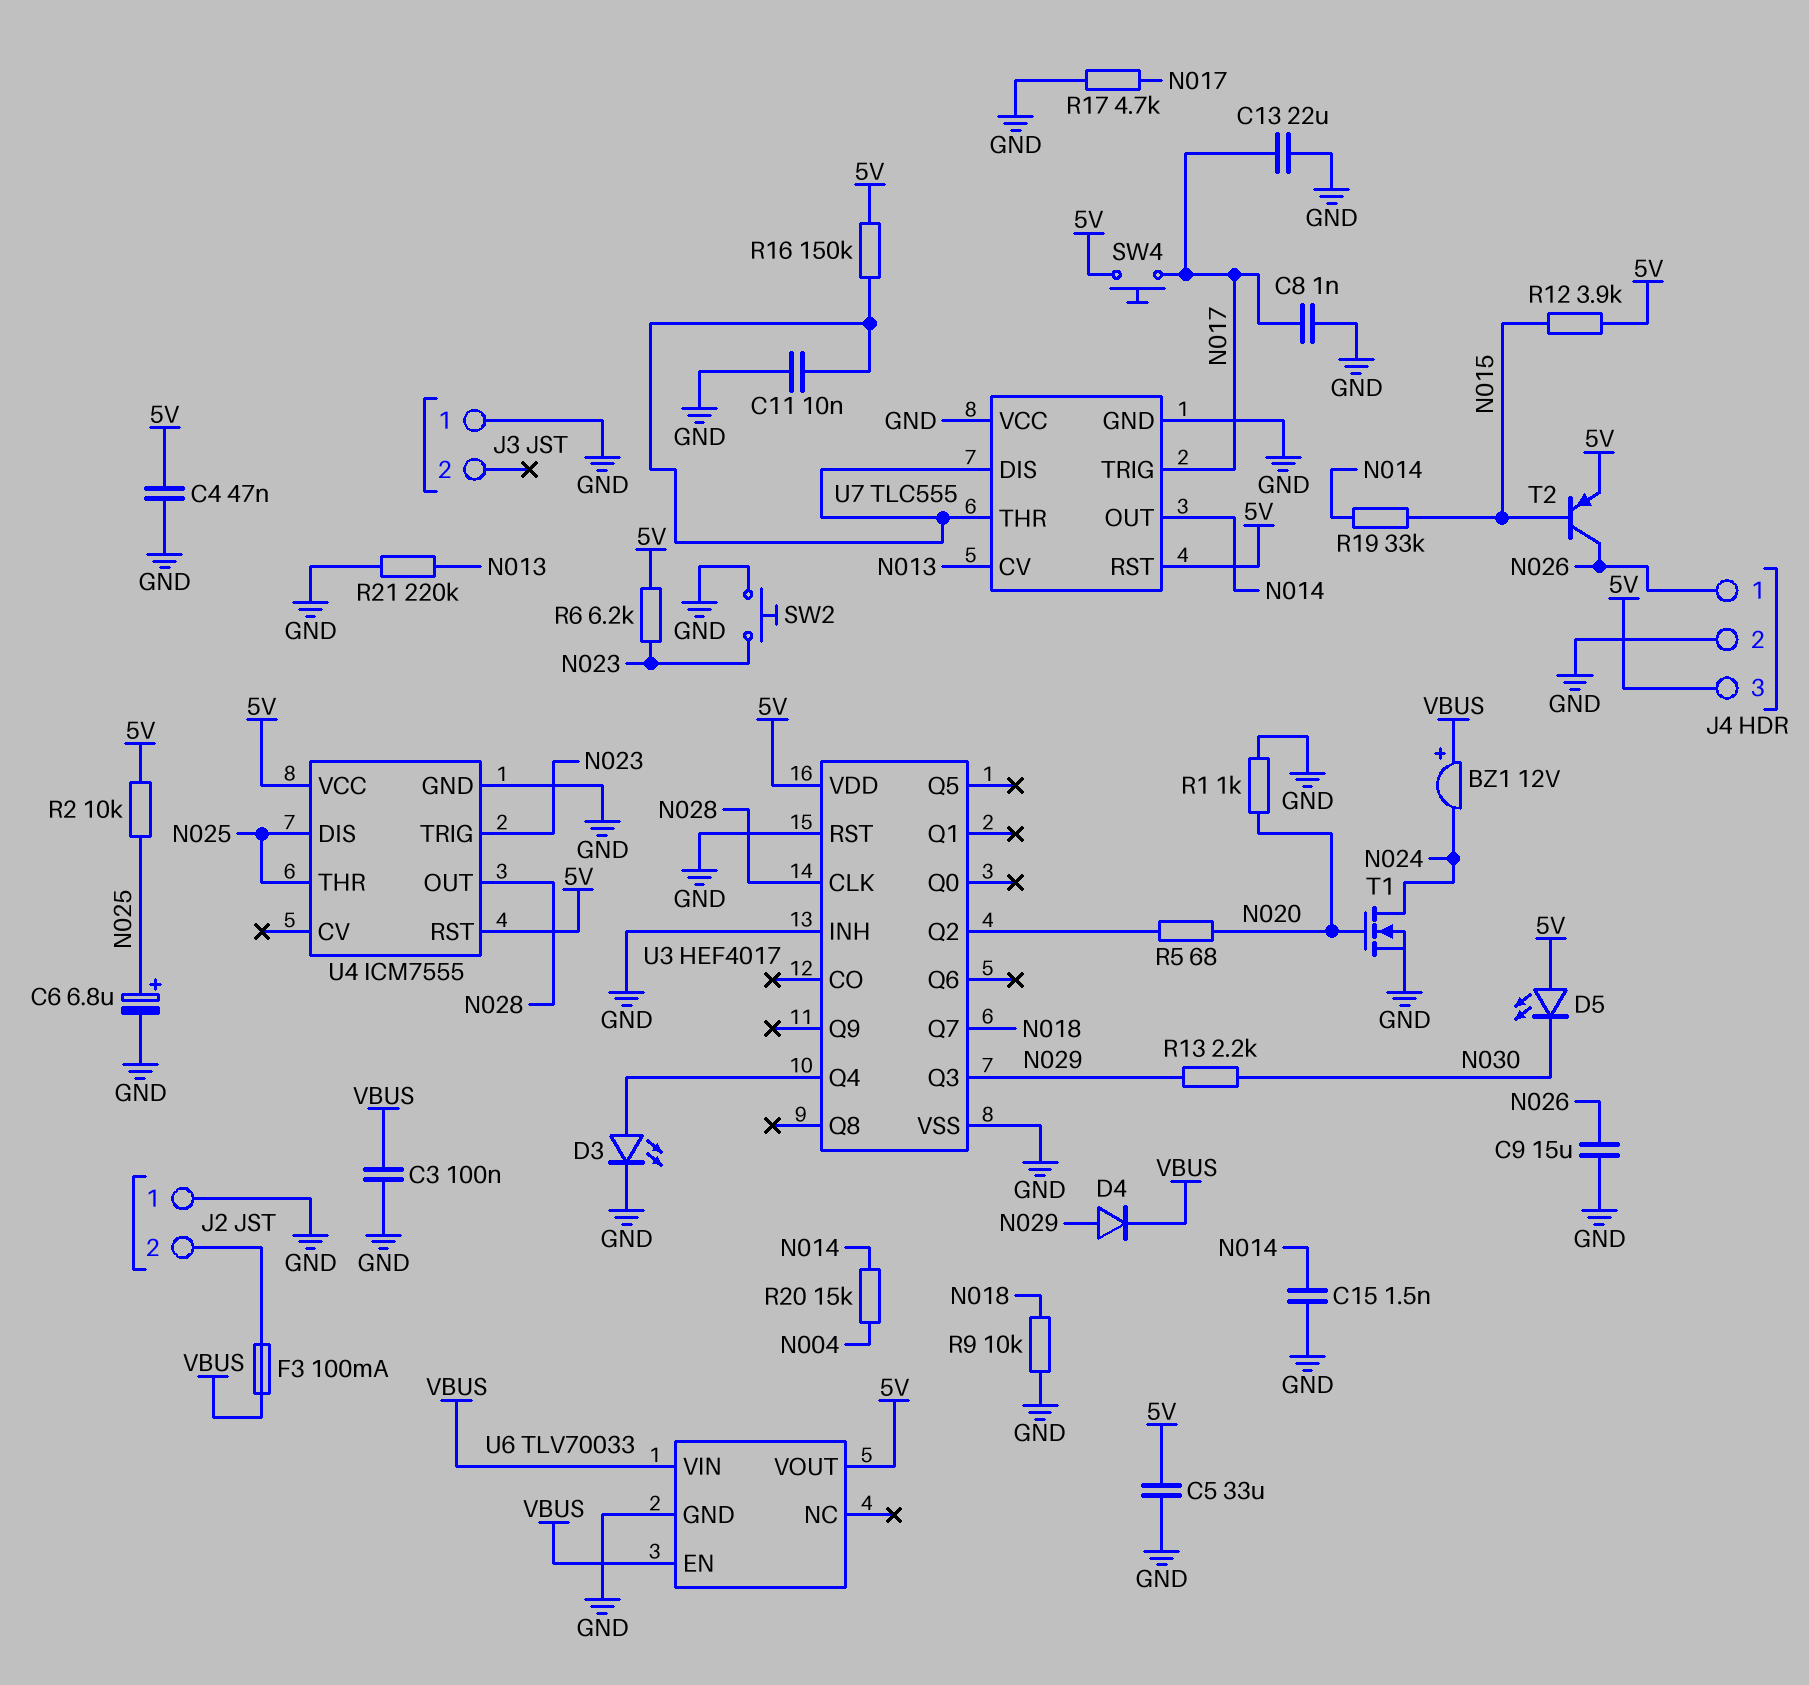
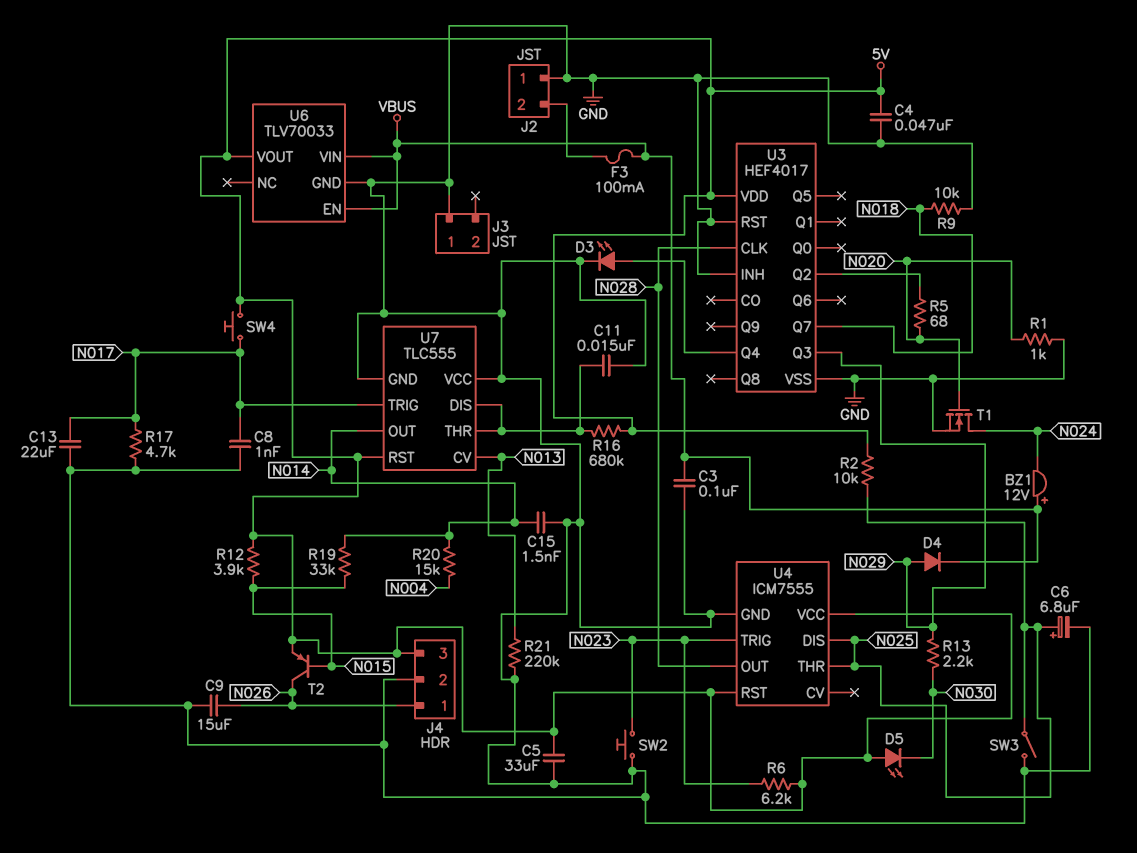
C11: 10nF (GND, U7/DIS) -> 15nF (GND, U7/DIS)
R16: 150k (5V, U7/DIS) -> 680k (5V, U7/DIS)
SW3: none -> switch (GND, N025)

